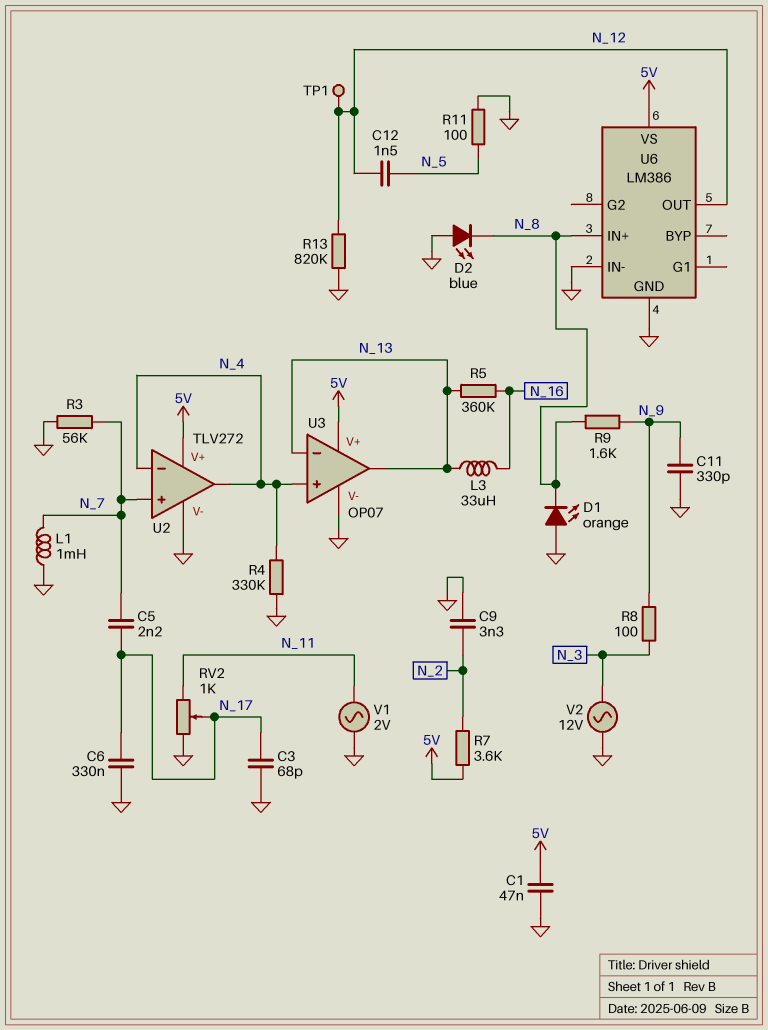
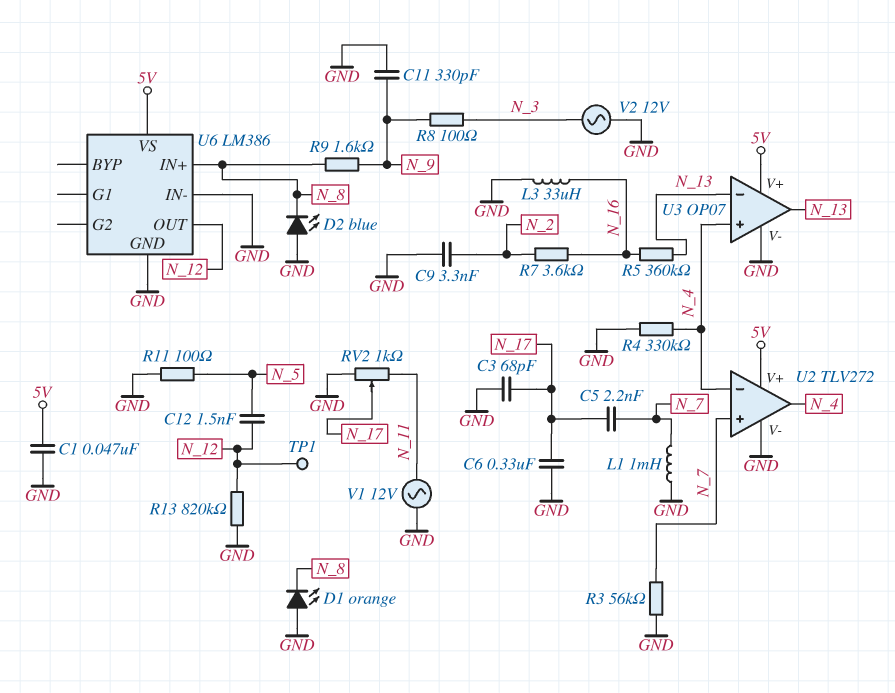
L3: 33uH (N_13, N_16) -> 33uH (GND, N_16)
R7: 3.6k (5V, N_2) -> 3.6k (N_2, N_16)
V1: AC 2V (GND, N_11) -> AC 12V (GND, N_11)

